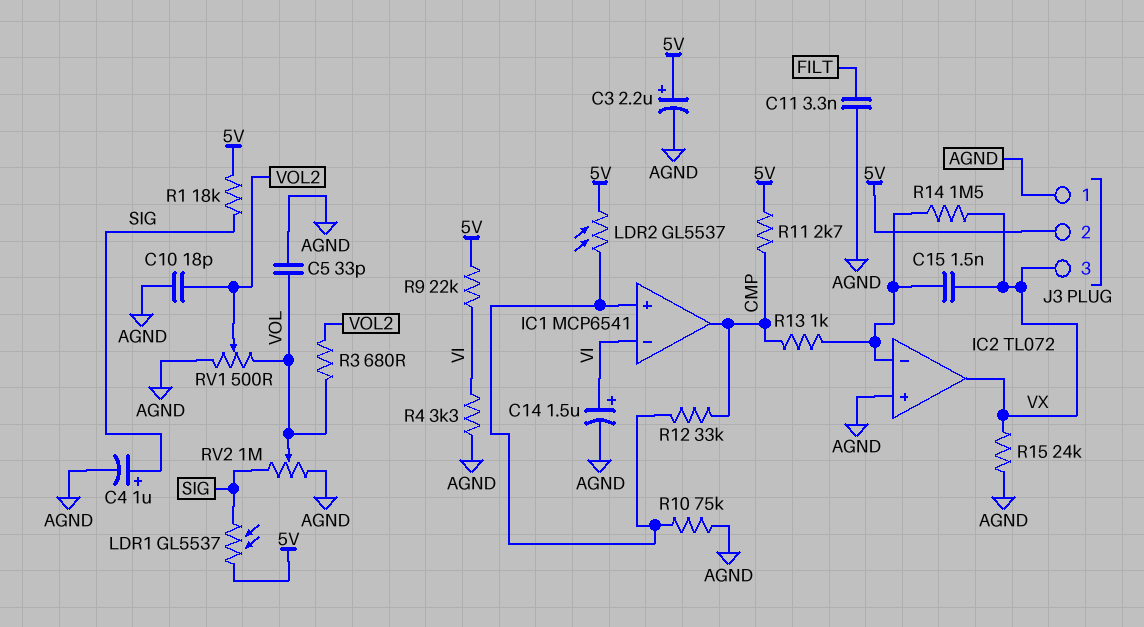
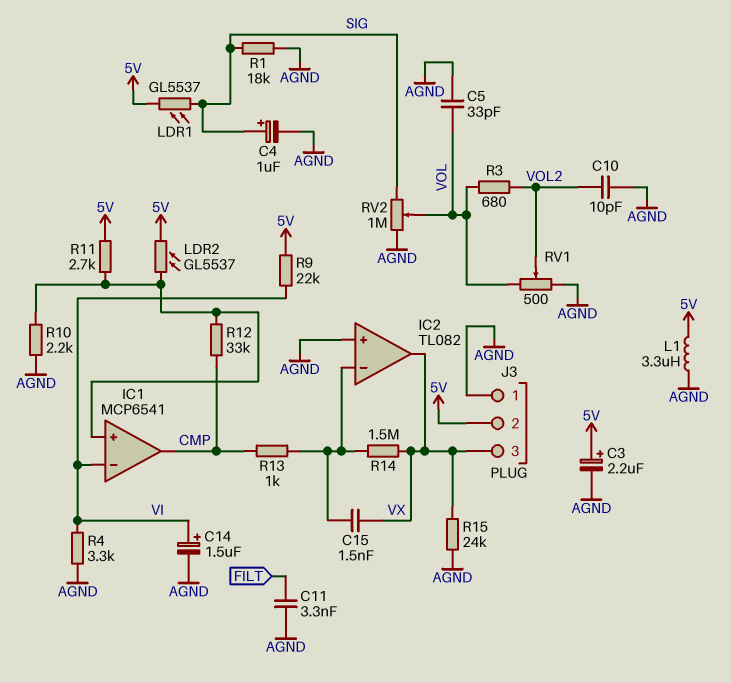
C10: 18pF (AGND, VOL2) -> 10pF (AGND, VOL2)
IC2: TL072 -> TL082
L1: none -> 3.3uH (5V, AGND)
R1: 18k (5V, SIG) -> 18k (AGND, SIG)
R10: 75k (AGND, IC1/in+) -> 2.2k (AGND, IC1/in+)
R11: 2.7k (5V, CMP) -> 2.7k (5V, IC1/in+)

